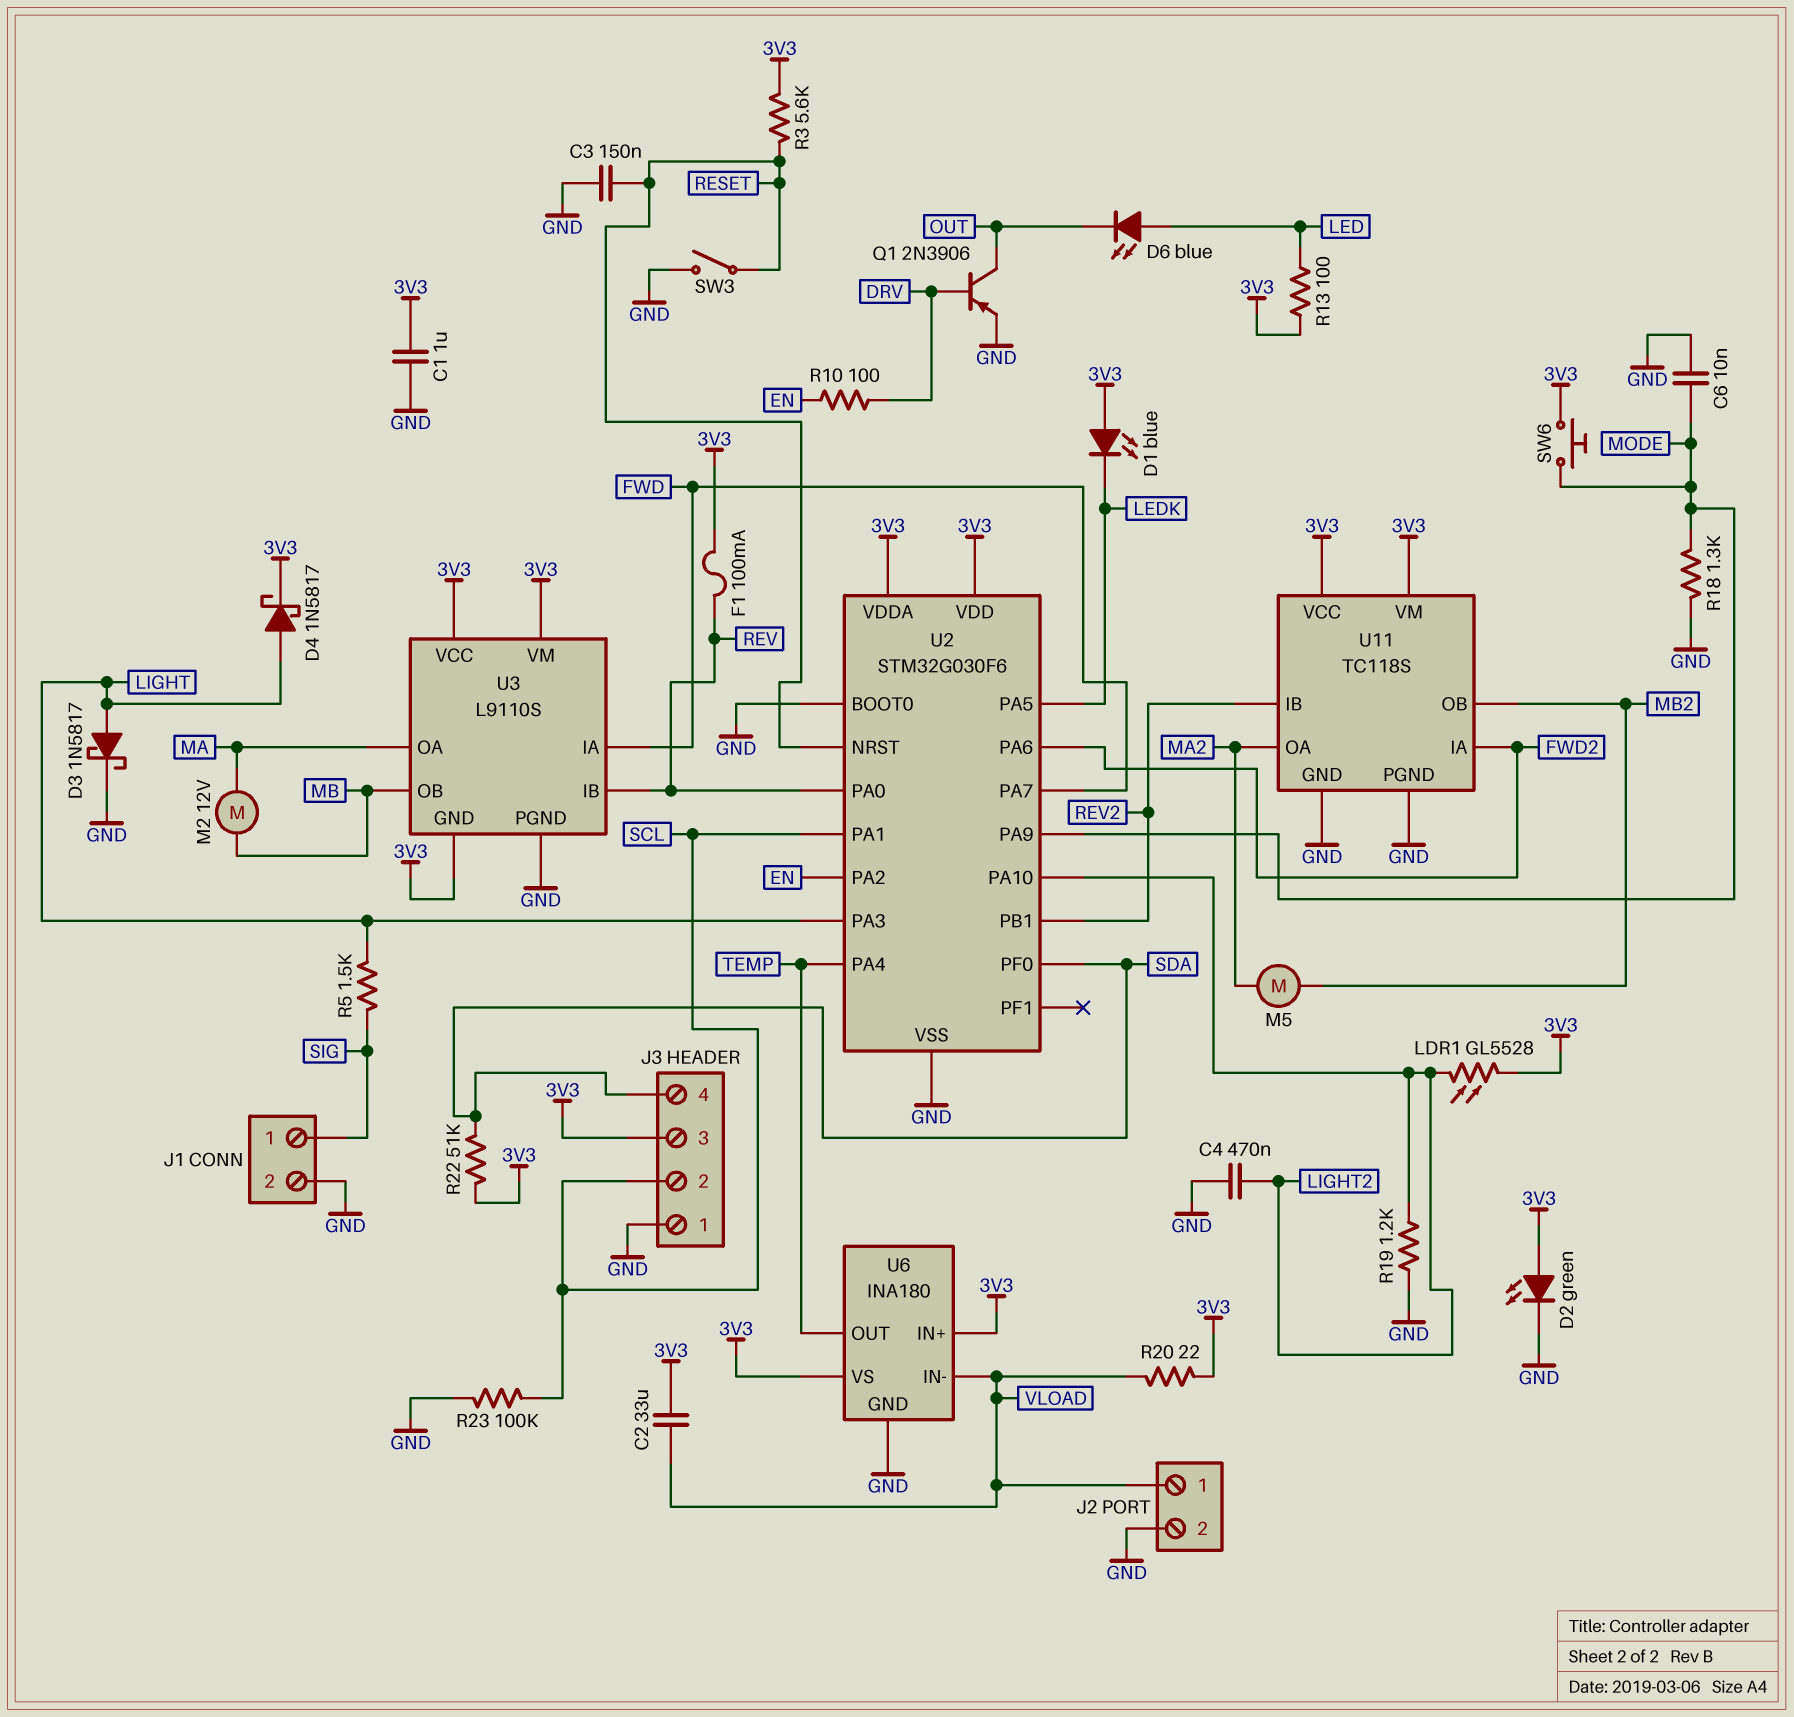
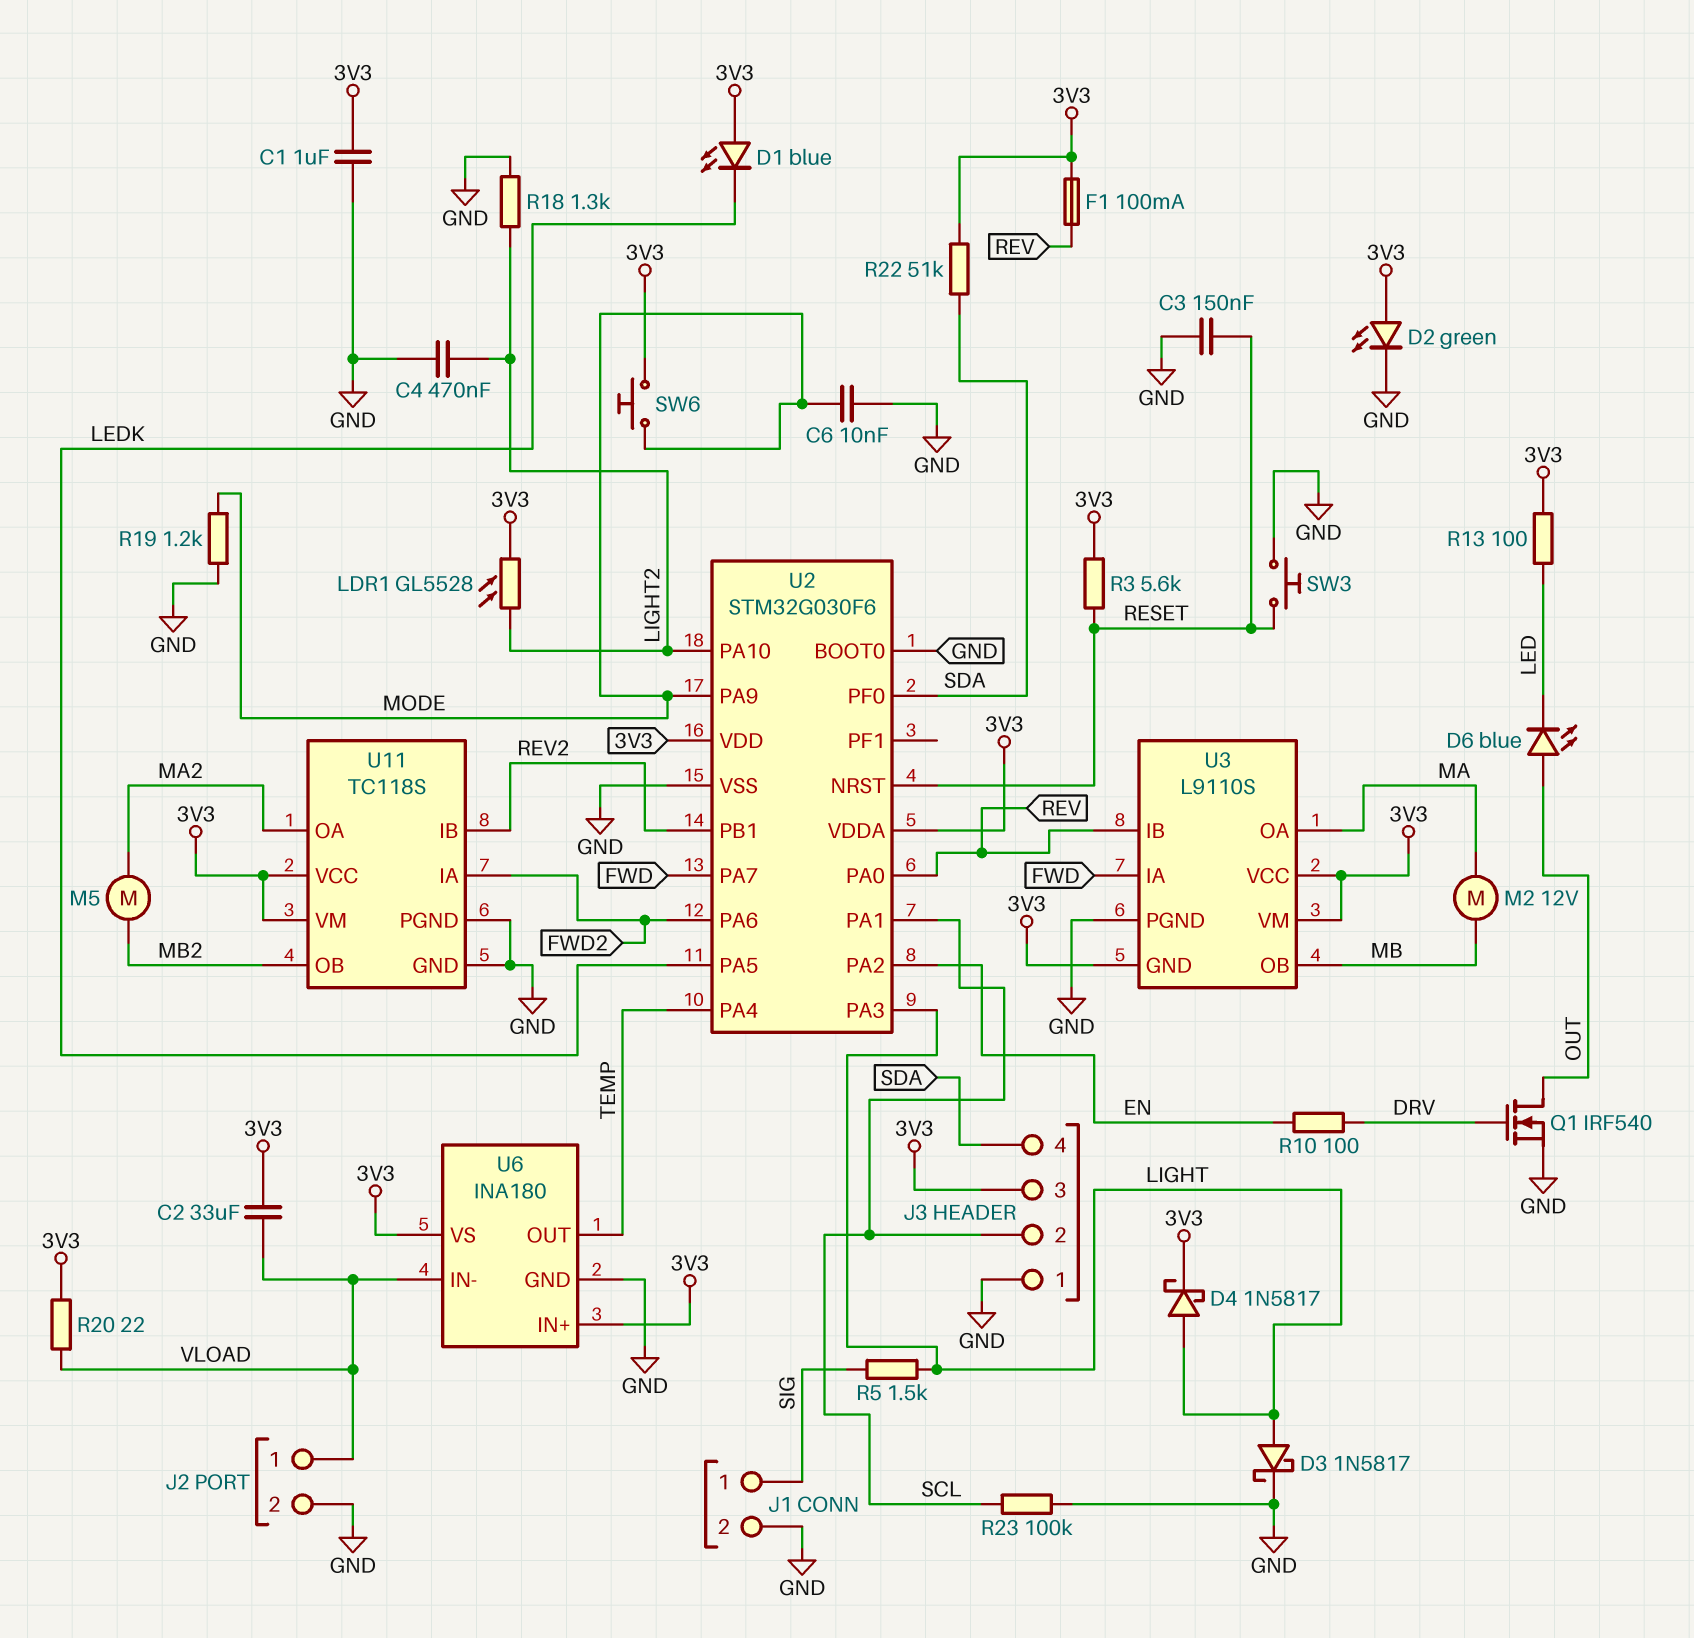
D6: LED blue (A LED, K OUT) -> LED blue (A OUT, K LED)
Q1: PNP 2N3906 (B DRV, C OUT, E GND) -> NMOS IRF540 (G DRV, D OUT, S GND)
R18: 1.3k (GND, MODE) -> 1.3k (GND, LIGHT2)
R19: 1.2k (GND, LIGHT2) -> 1.2k (GND, MODE)
SW3: switch (GND, RESET) -> button (GND, RESET)

